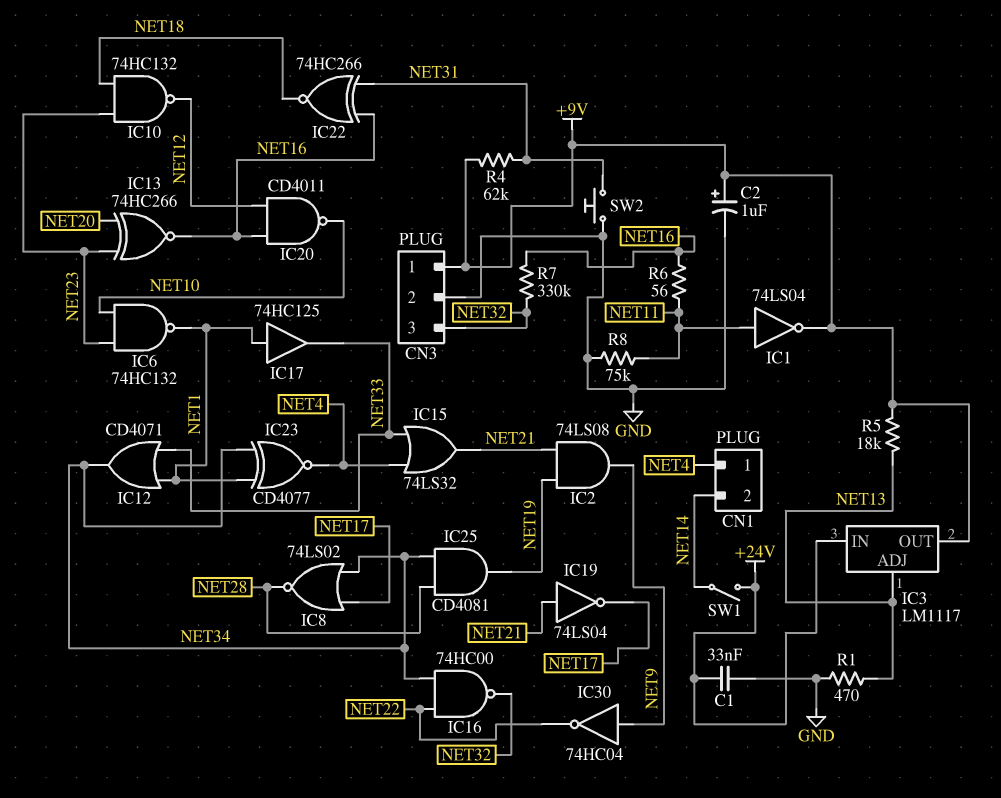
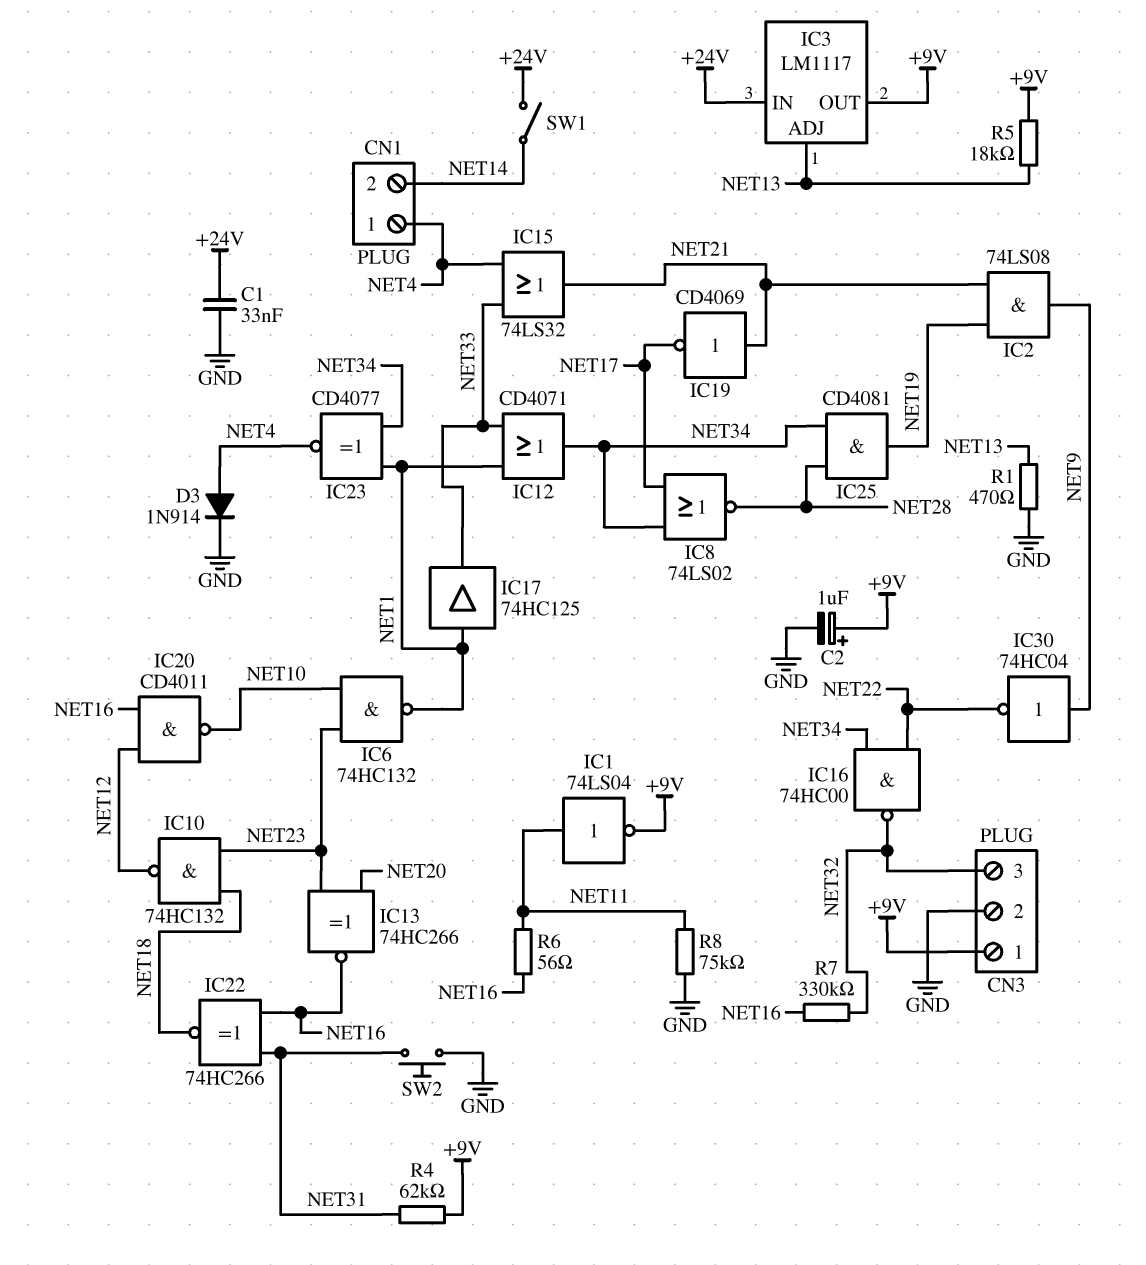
D3: none -> diode 1N914 (A NET4, K GND)
IC19: NOT 74LS04 (in NET21, out NET17) -> NOT CD4069 (in NET21, out NET17)

